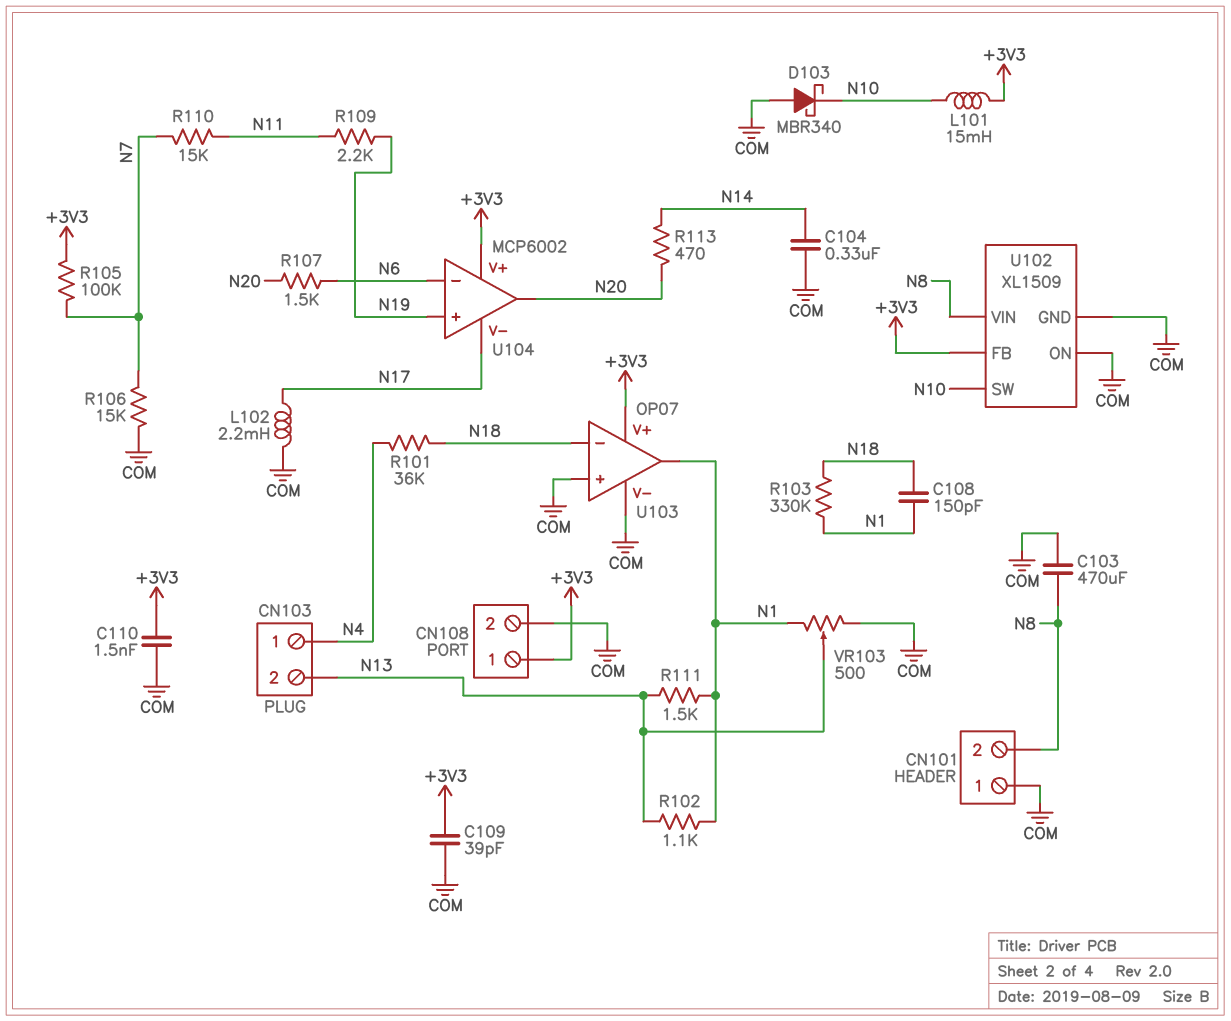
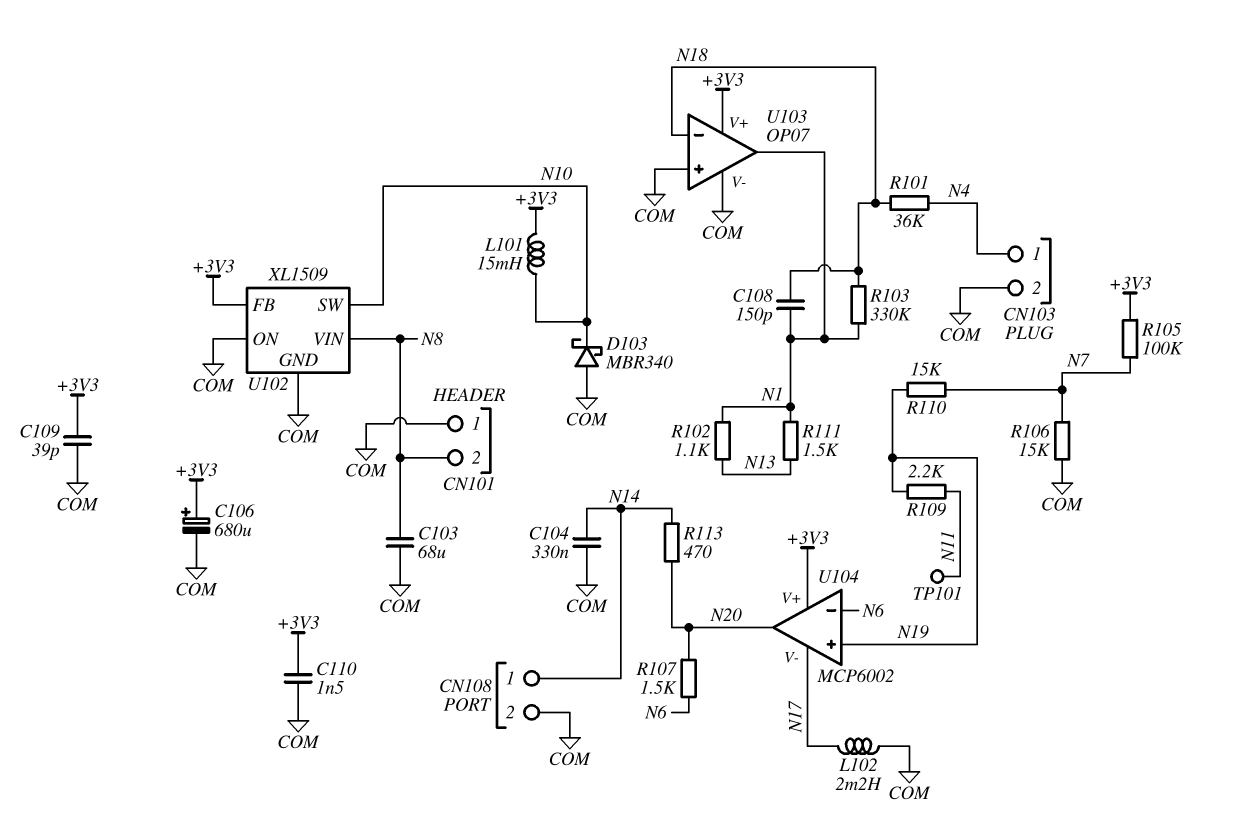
C103: 470uF (COM, N8) -> 68uF (COM, N8)
C106: none -> 680uF (plus +3V3, minus COM)
CN103 pin 2: N13 -> COM
CN108 pin 1: +3V3 -> N14
R110: 15k (N7, N11) -> 15k (N7, N19)
TP101: none -> test point (N11)
VR103: 500 (COM, N1, wiper N13) -> none

